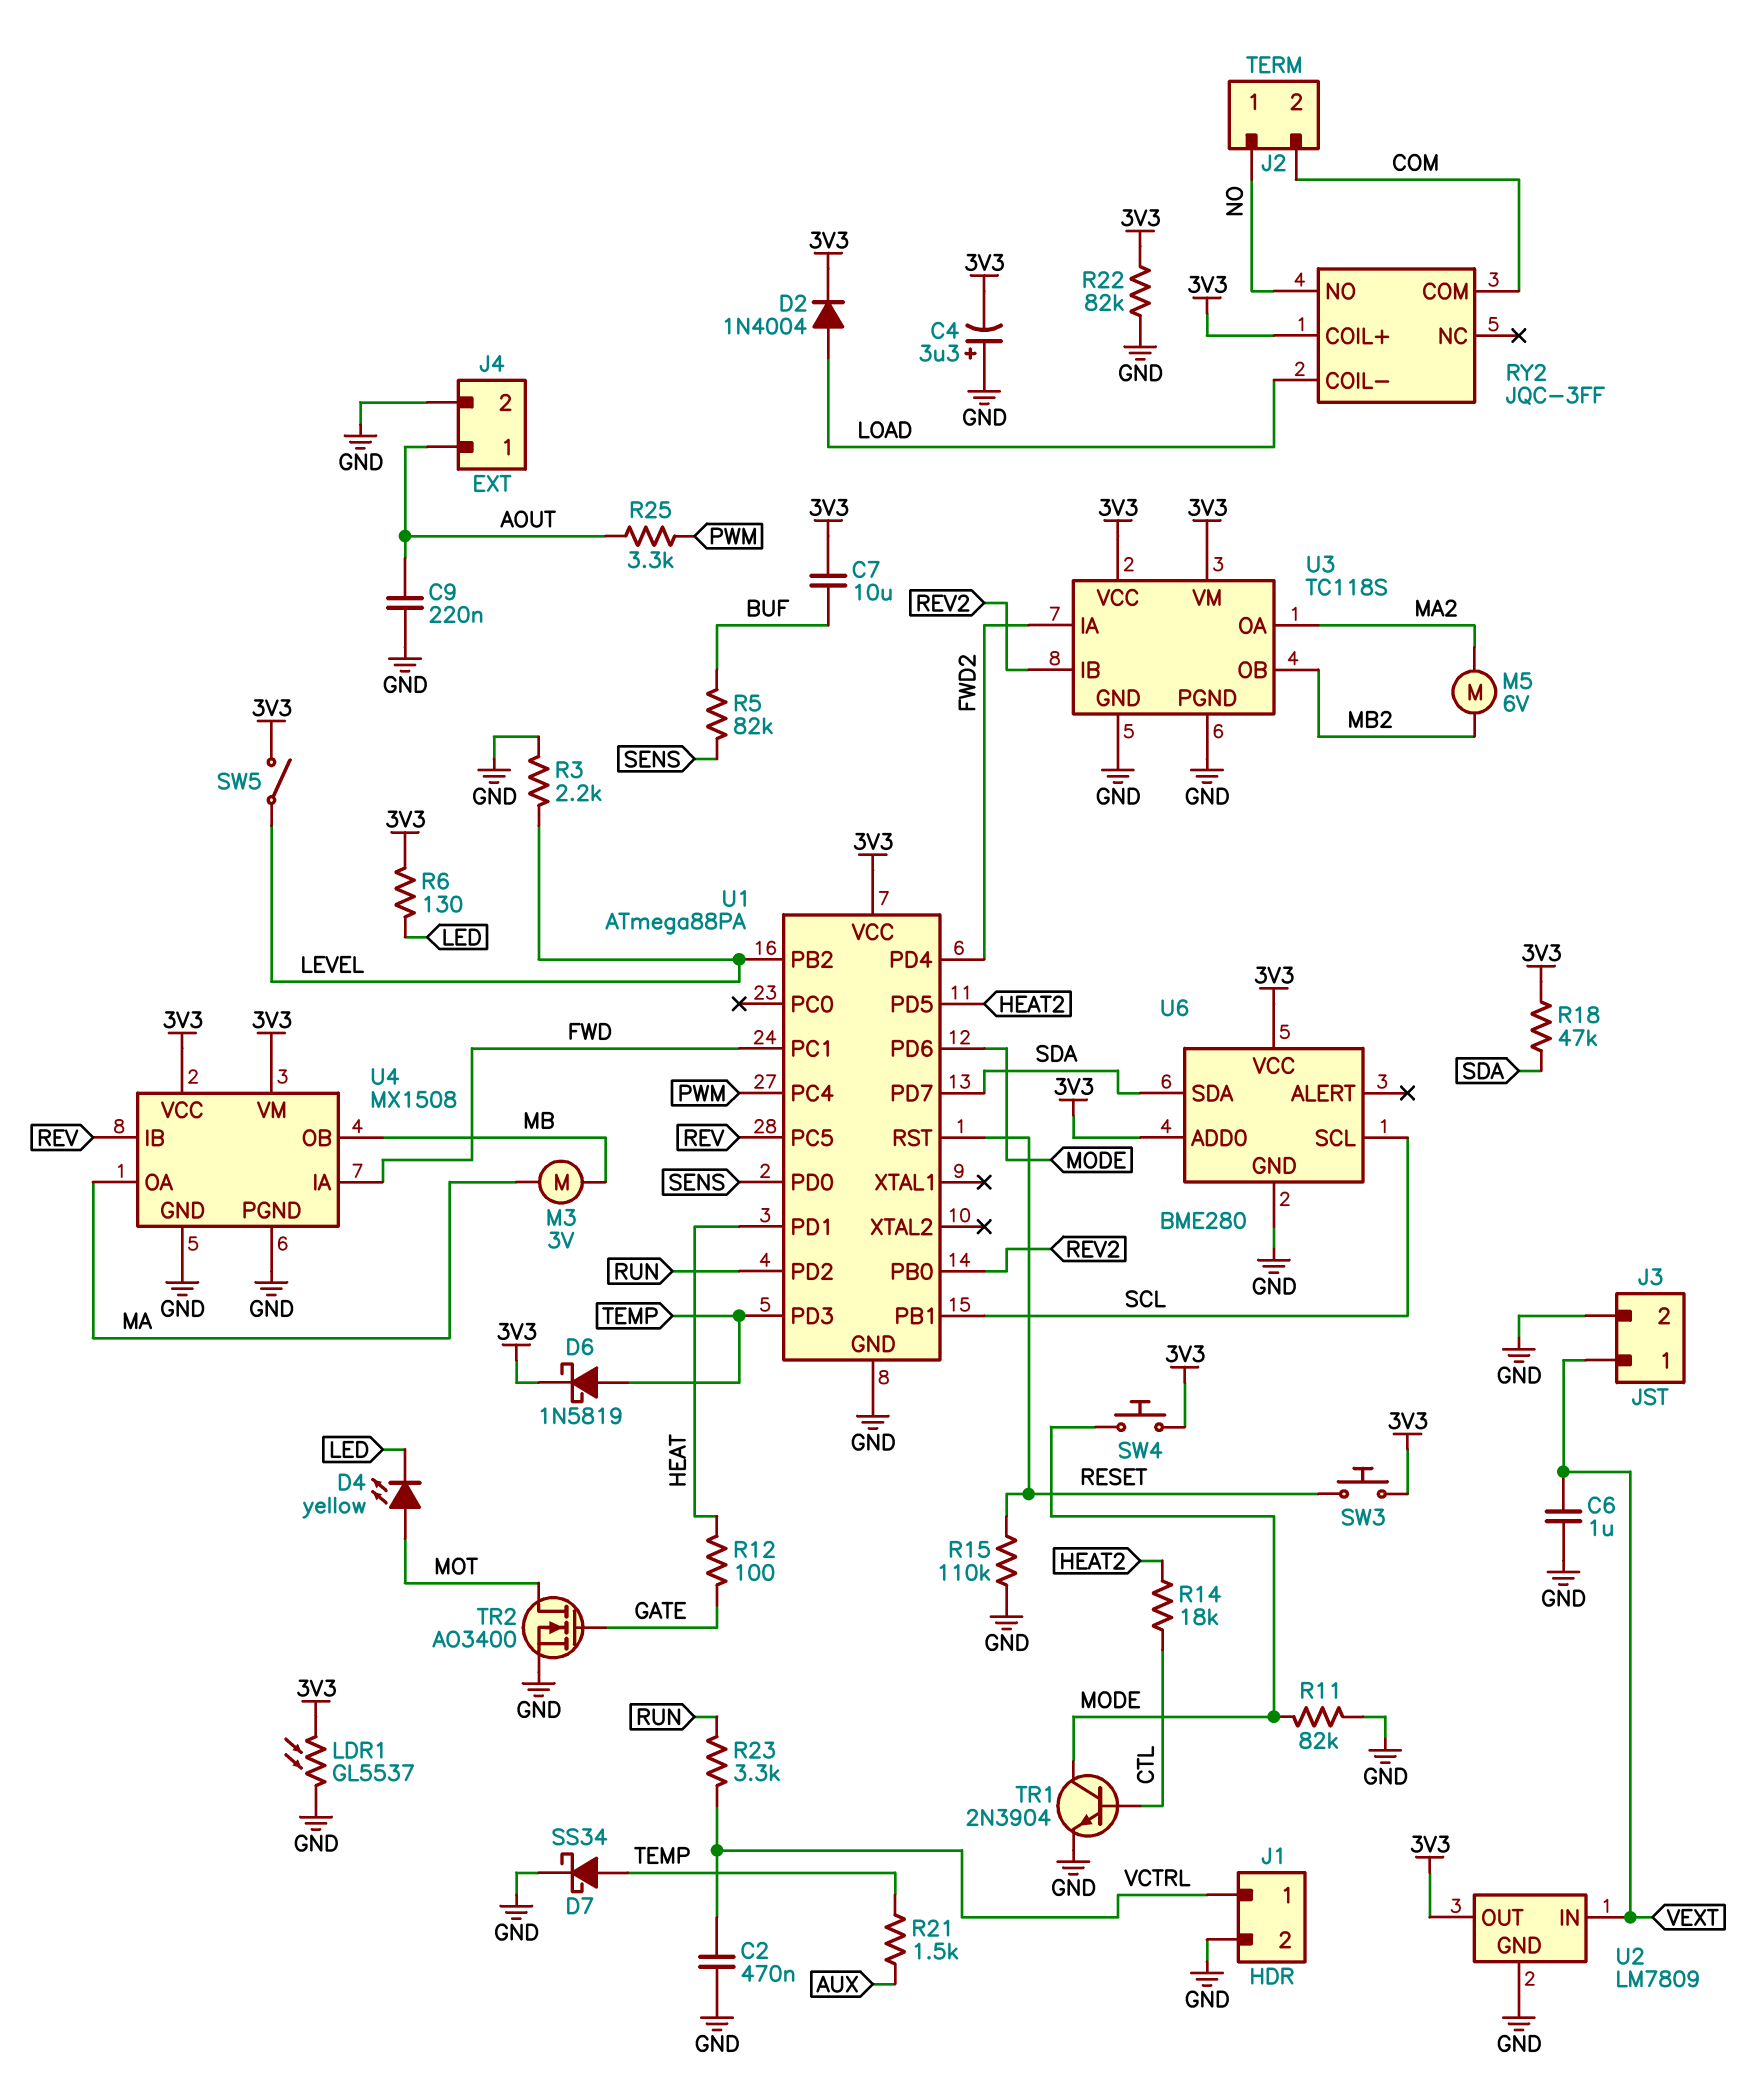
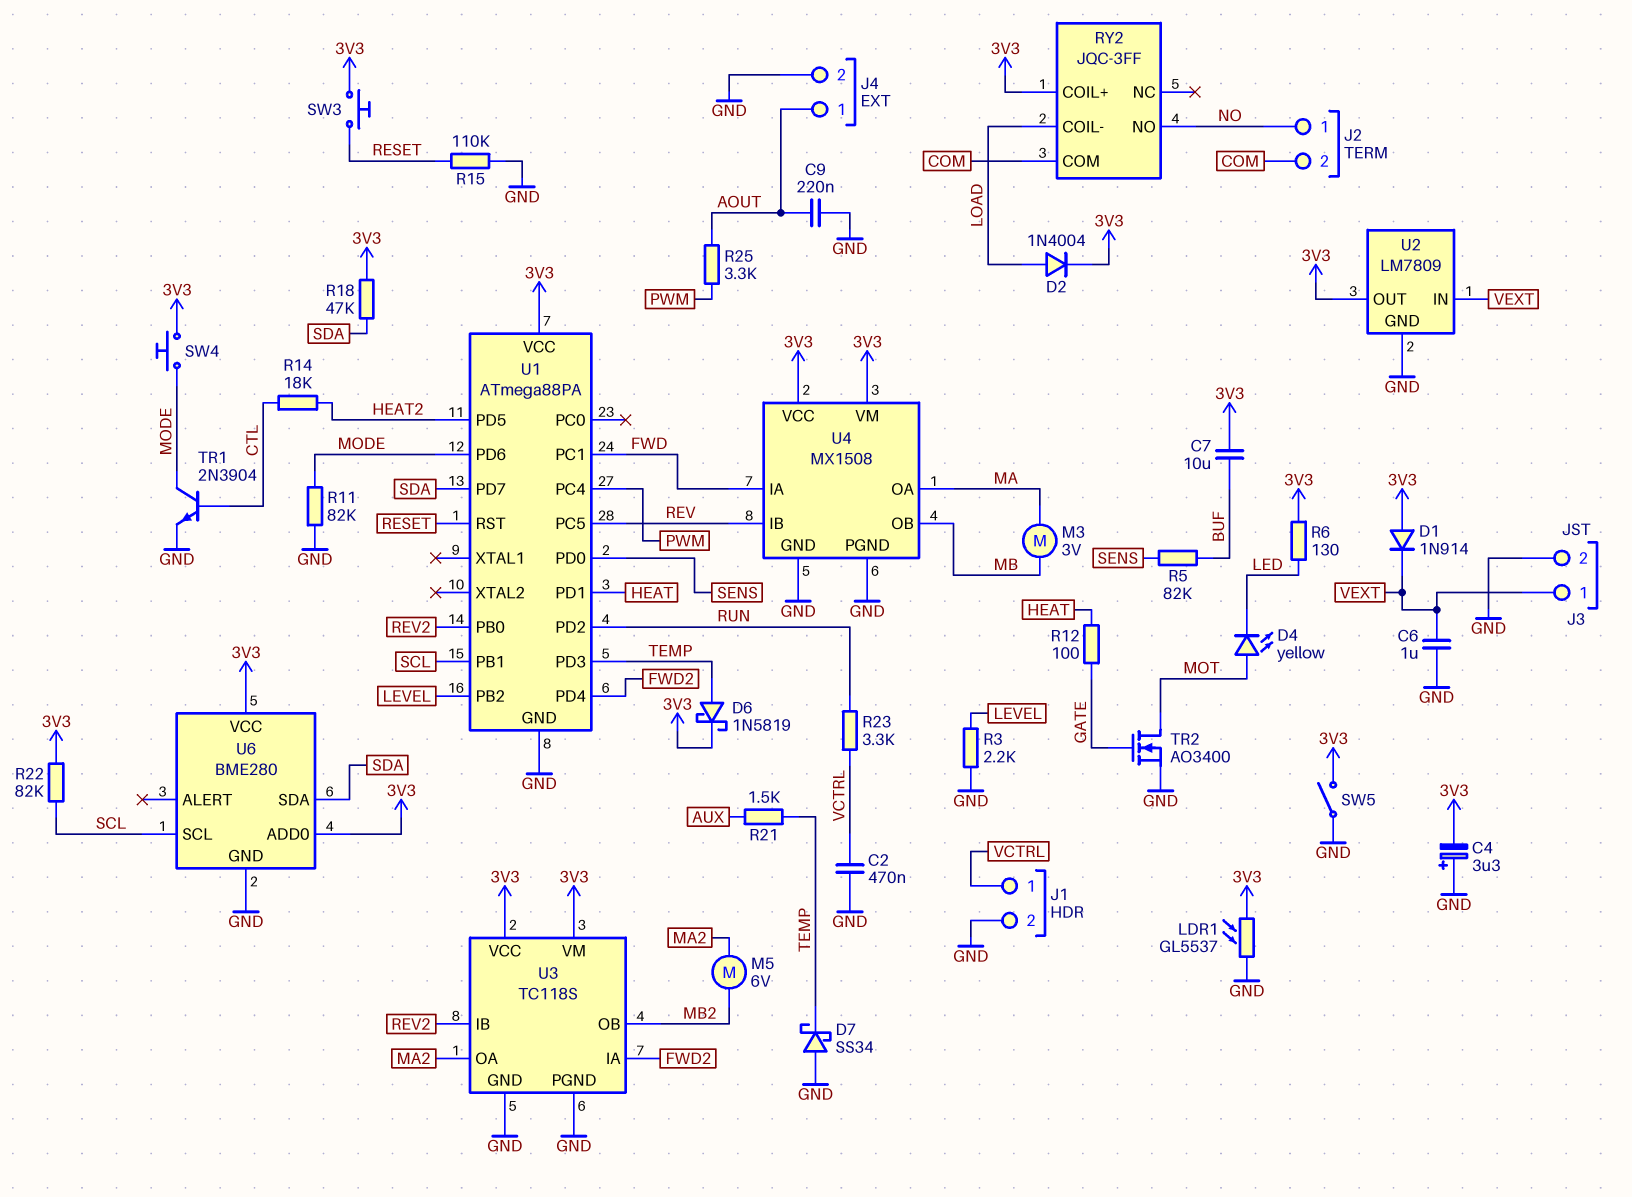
D1: none -> diode 1N914 (A 3V3, K VEXT)
D7: schottky SS34 (A TEMP, K GND) -> schottky SS34 (A GND, K TEMP)
R22: 82k (3V3, GND) -> 82k (3V3, SCL)
SW5: switch (3V3, LEVEL) -> switch (3V3, GND)

